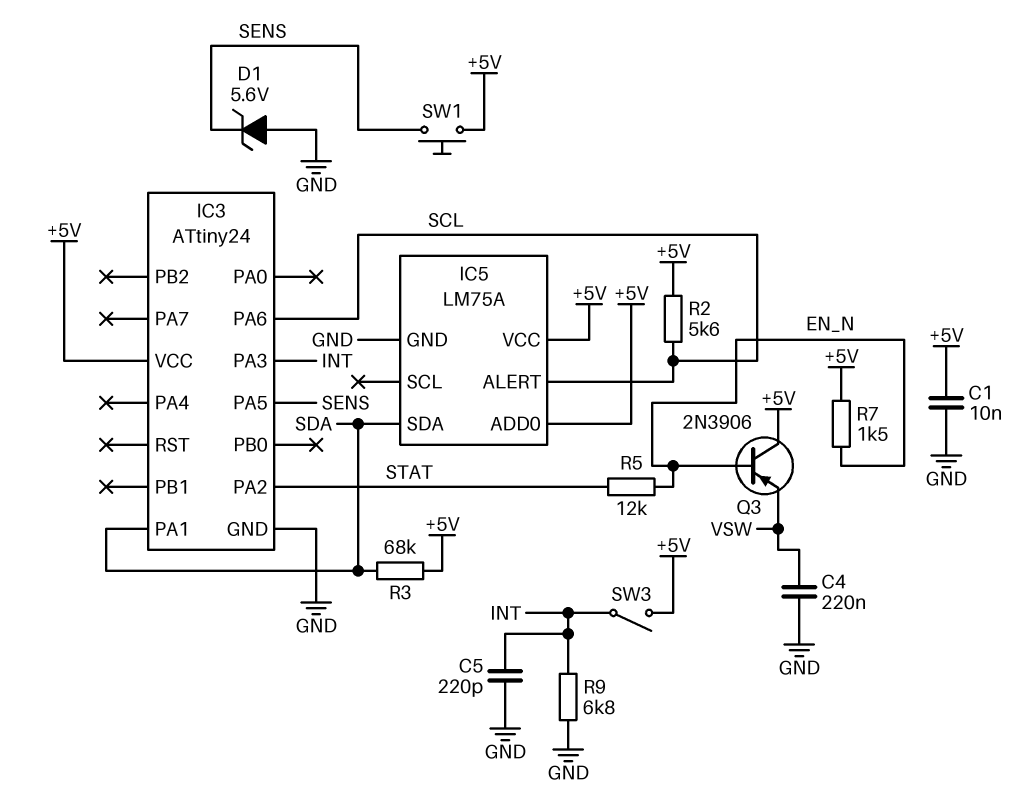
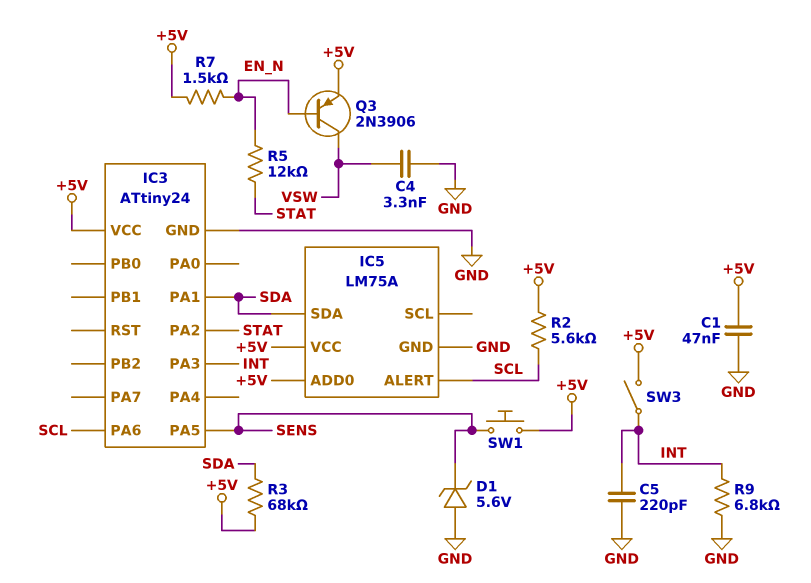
C1: 10nF (+5V, GND) -> 47nF (+5V, GND)
C4: 220nF (GND, VSW) -> 3.3nF (GND, VSW)
Q3: PNP 2N3906 (B EN_N, C +5V, E VSW) -> PNP 2N3906 (B EN_N, C VSW, E +5V)

